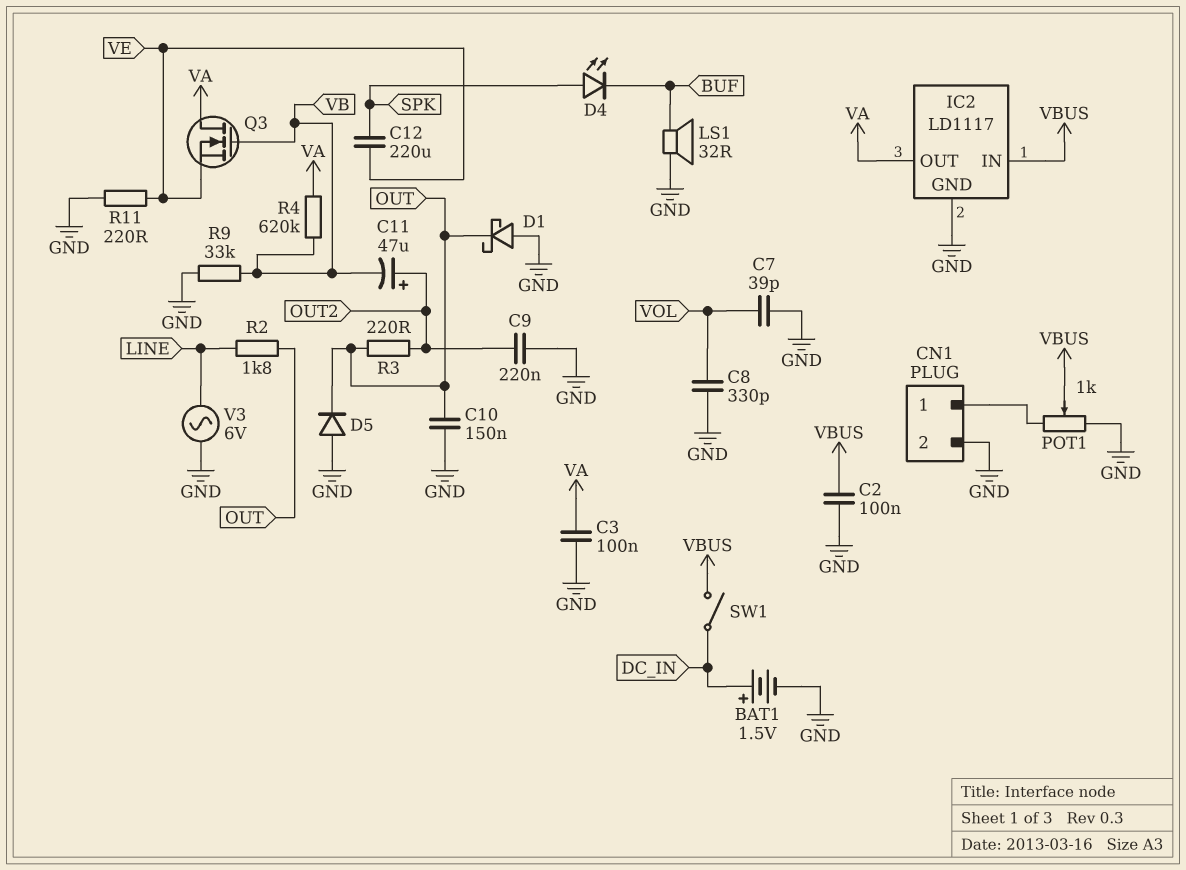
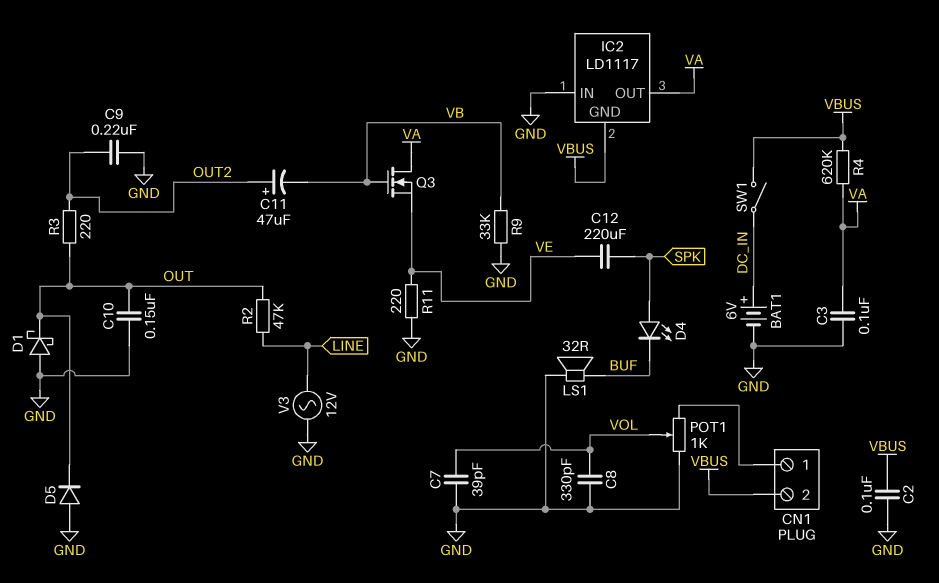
BAT1: 1.5V (plus DC_IN, minus GND) -> 6V (plus DC_IN, minus GND)
CN1 pin 2: GND -> VBUS
IC2 pin GND: GND -> VBUS
IC2 pin IN: VBUS -> GND
POT1: 1k (CN1/1, GND, wiper VBUS) -> 1k (CN1/1, GND, wiper VOL)
R2: 1.8k (LINE, OUT) -> 47k (LINE, OUT)
R4: 620k (VA, VB) -> 620k (VA, VBUS)
V3: AC 6V (GND, LINE) -> AC 12V (GND, LINE)

